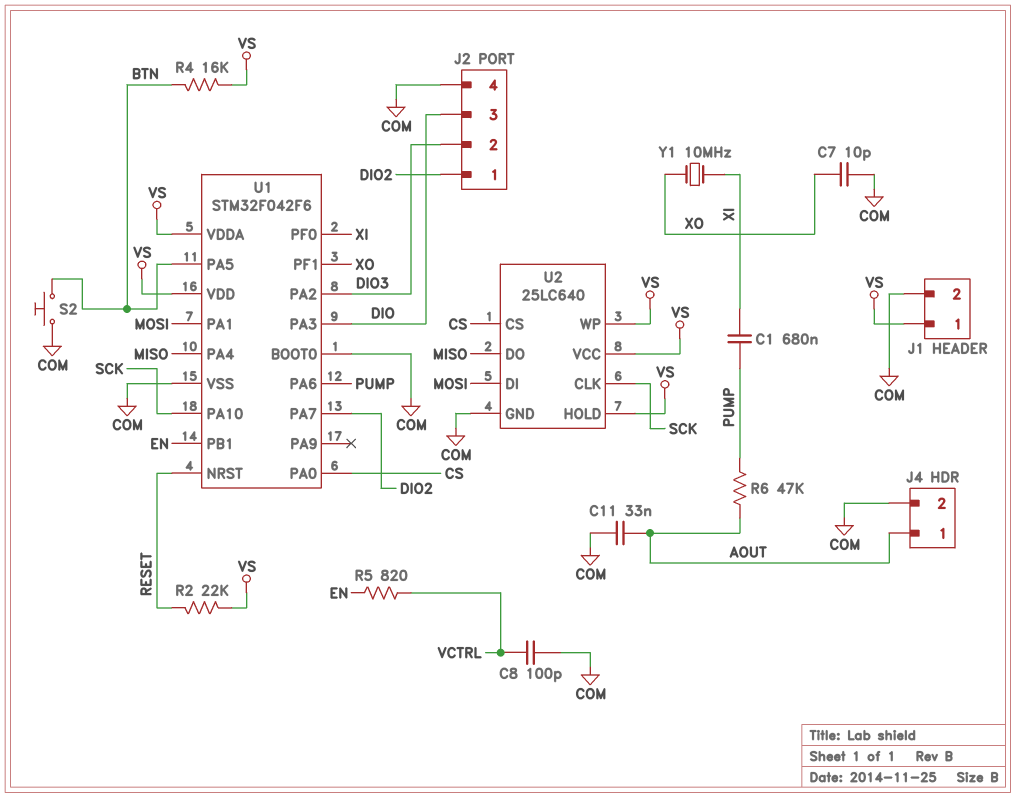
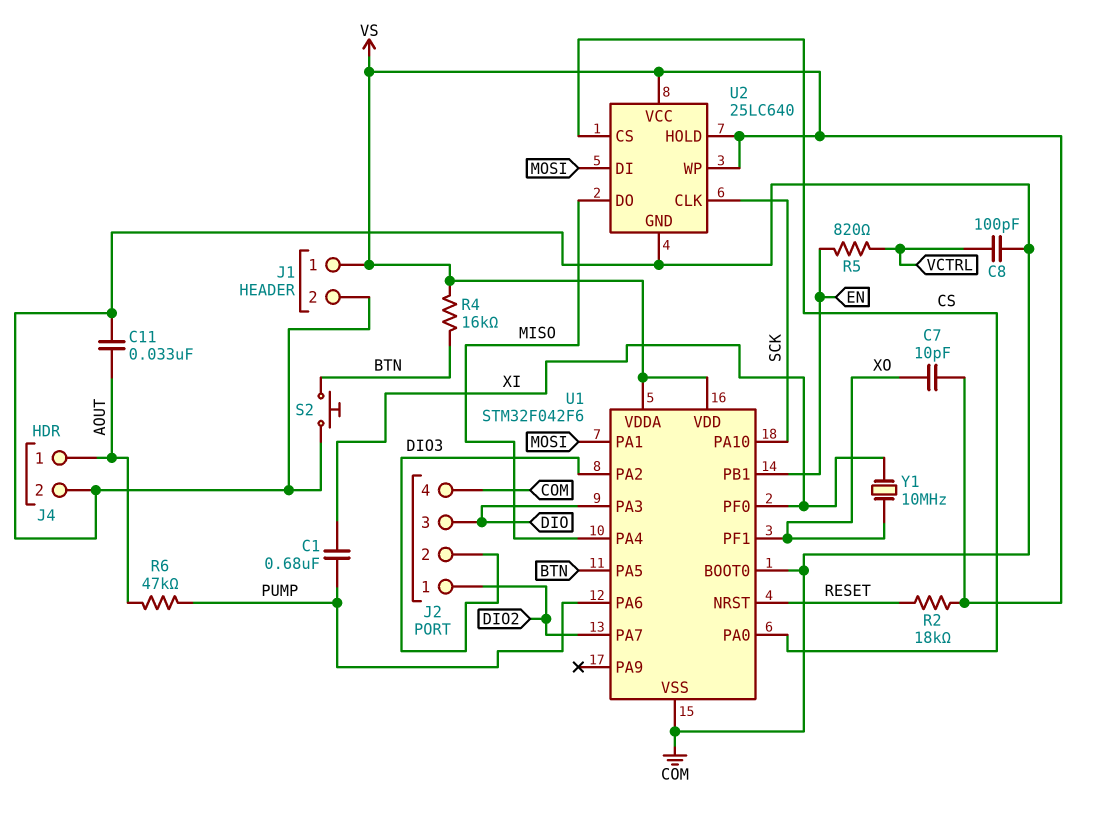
C7: 10pF (COM, XO) -> 10pF (VS, XO)
R2: 22k (RESET, VS) -> 18k (RESET, VS)

